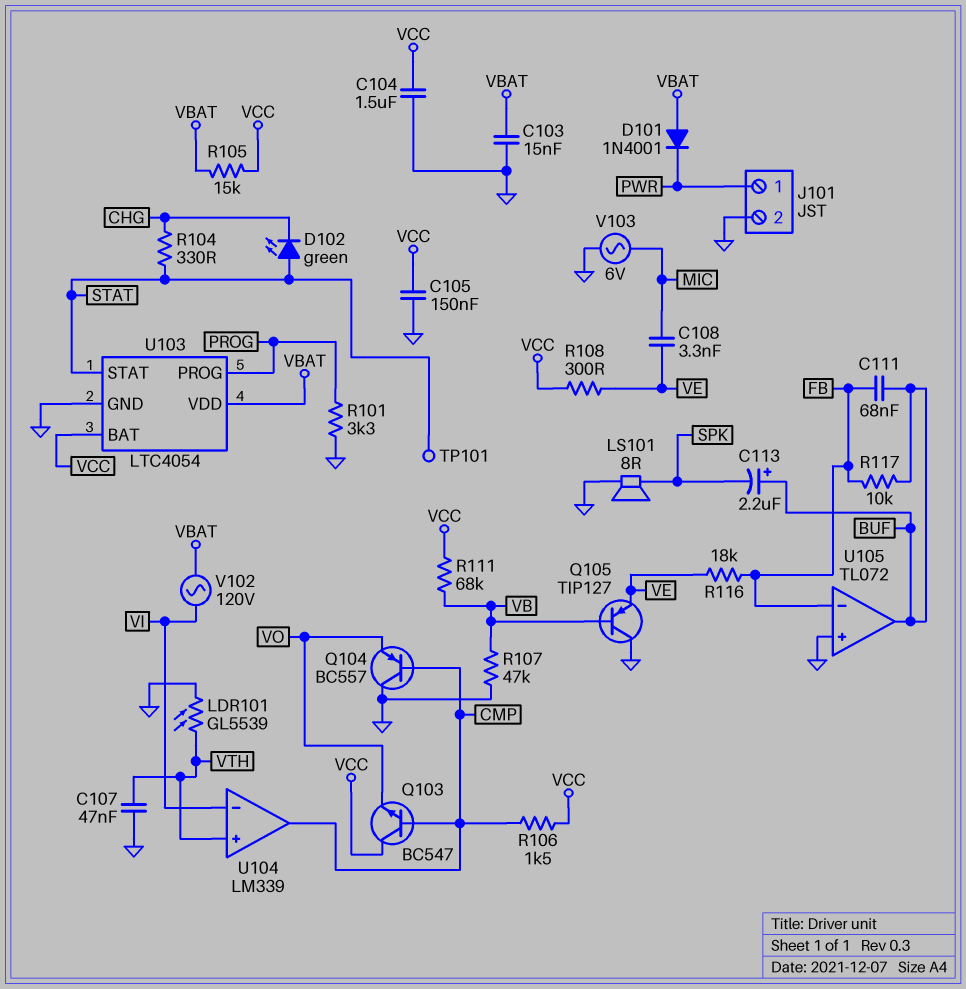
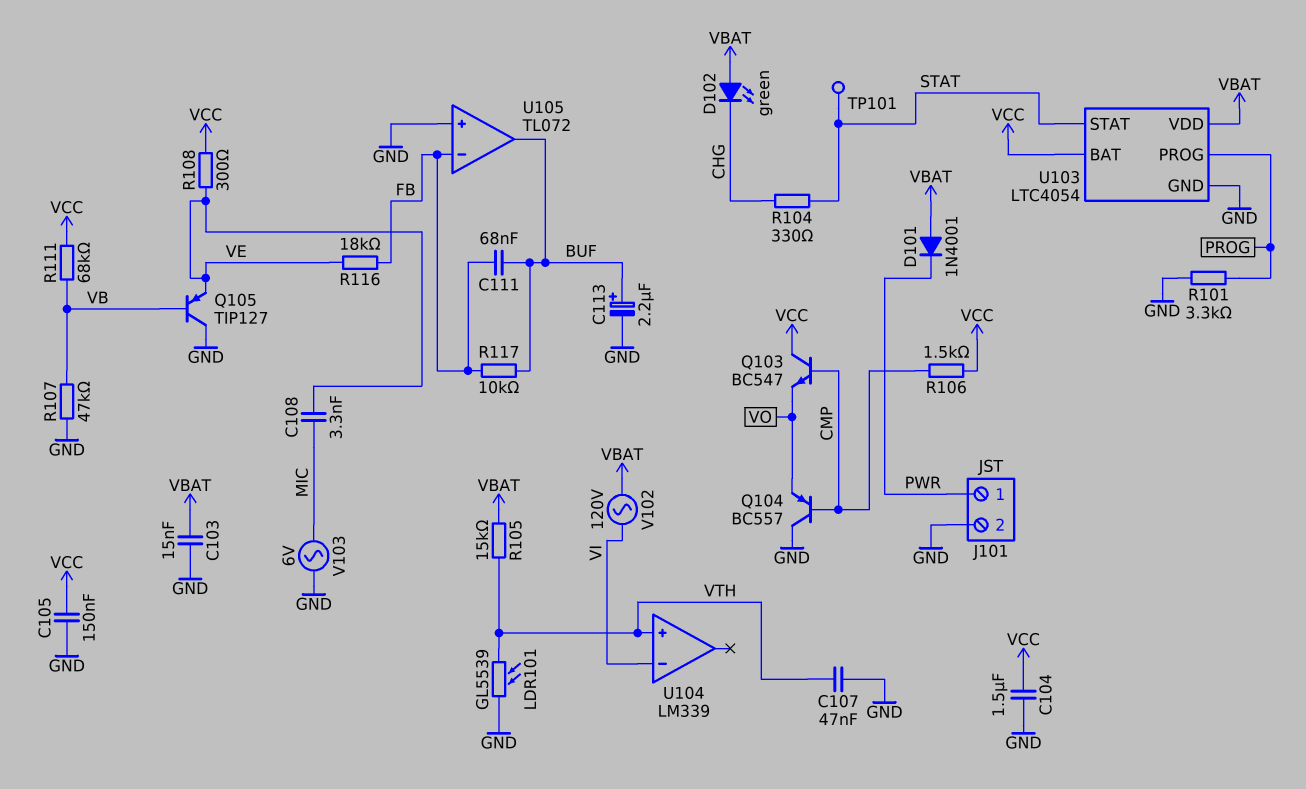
C113: 2.2uF (plus BUF, minus SPK) -> 2.2uF (plus BUF, minus GND)
D102: LED green (A STAT, K CHG) -> LED green (A VBAT, K CHG)
LS101: speaker 8R (GND, SPK) -> none
R105: 15k (VBAT, VCC) -> 15k (VBAT, VTH)
U104 pin out: CMP -> none

